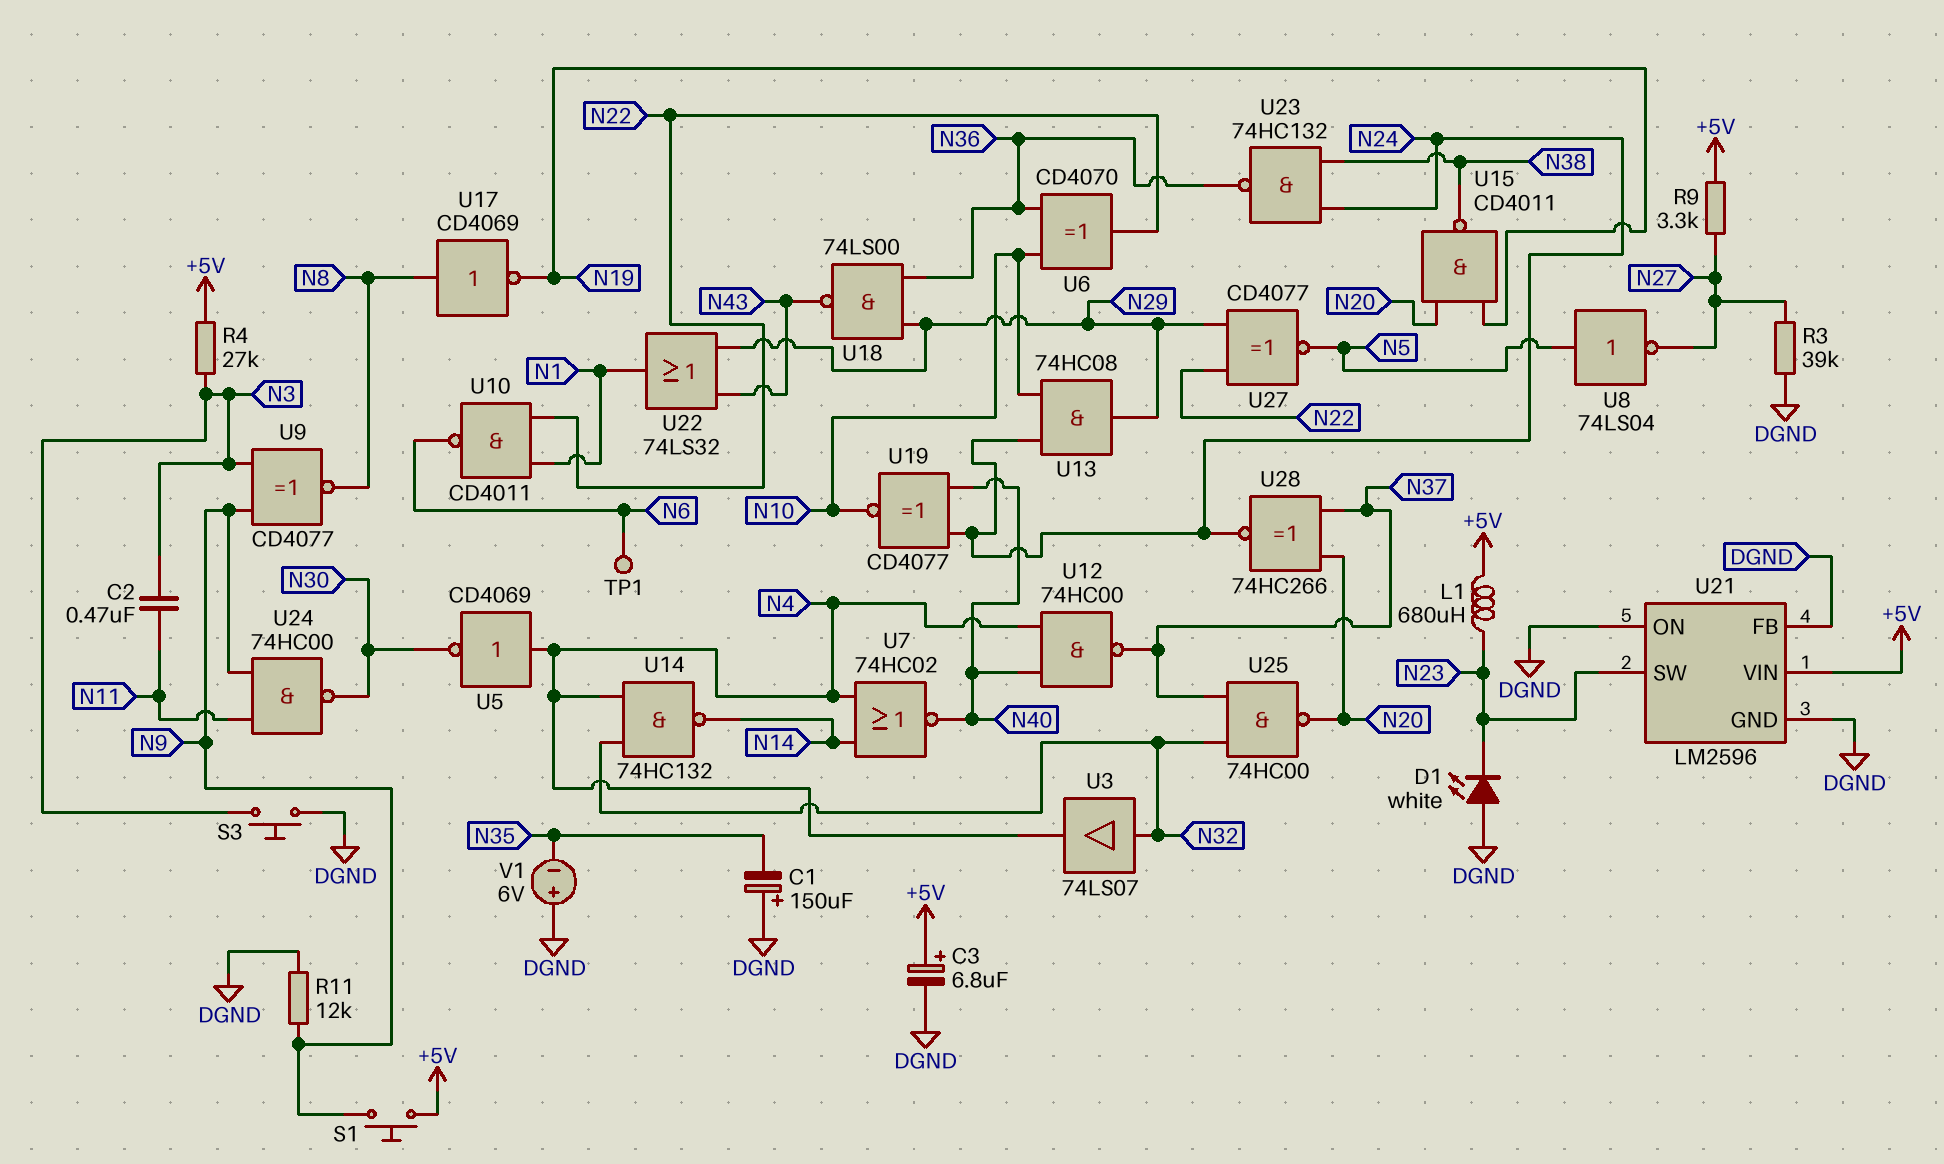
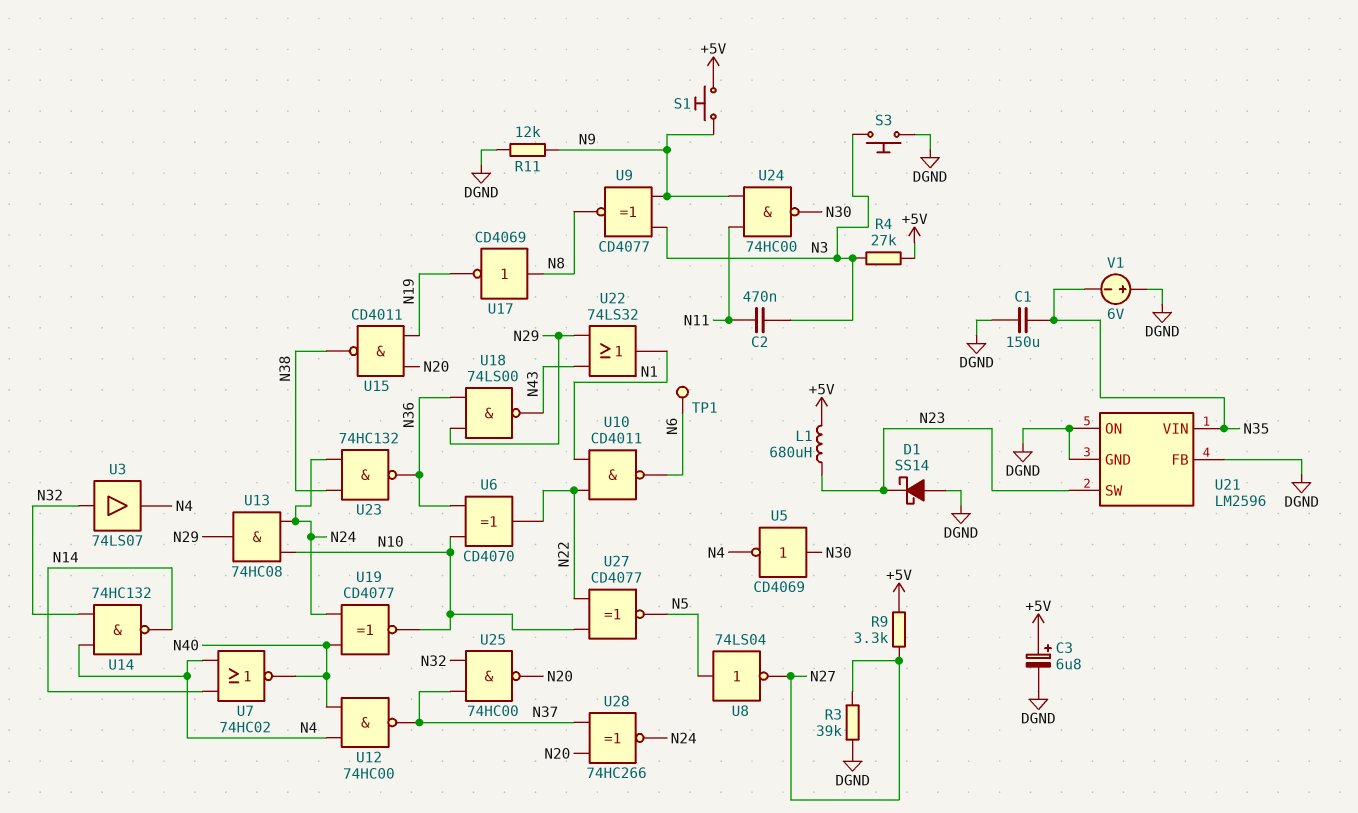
C1: 150uF (plus DGND, minus N35) -> 150uF (DGND, N35)
D1: LED white (A DGND, K N23) -> schottky SS14 (A DGND, K N23)
U5: NOT CD4069 (in N4, out N30) -> NOT CD4069 (in N30, out N4)
U21 pin VIN: +5V -> N35
U27: XNOR CD4077 (in N22, in N29, out N5) -> XNOR CD4077 (in N10, in N22, out N5)

